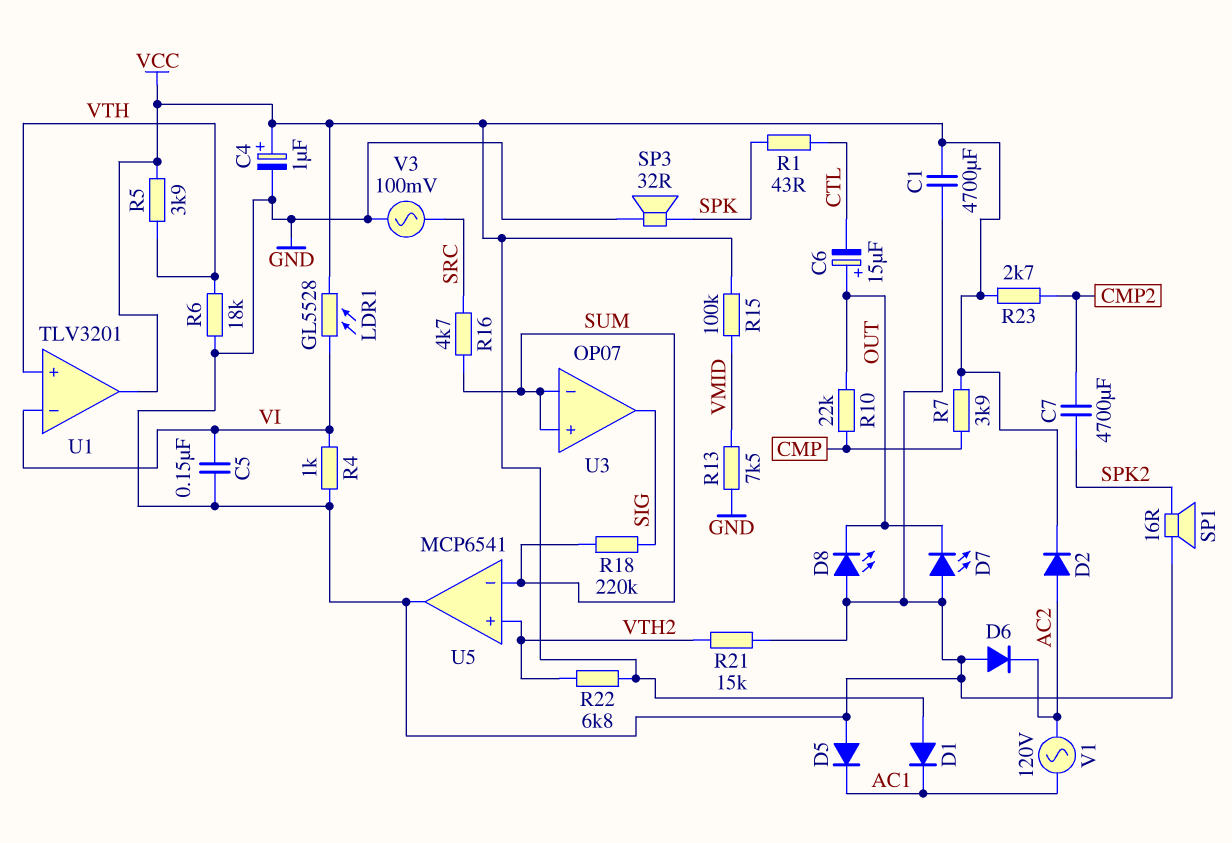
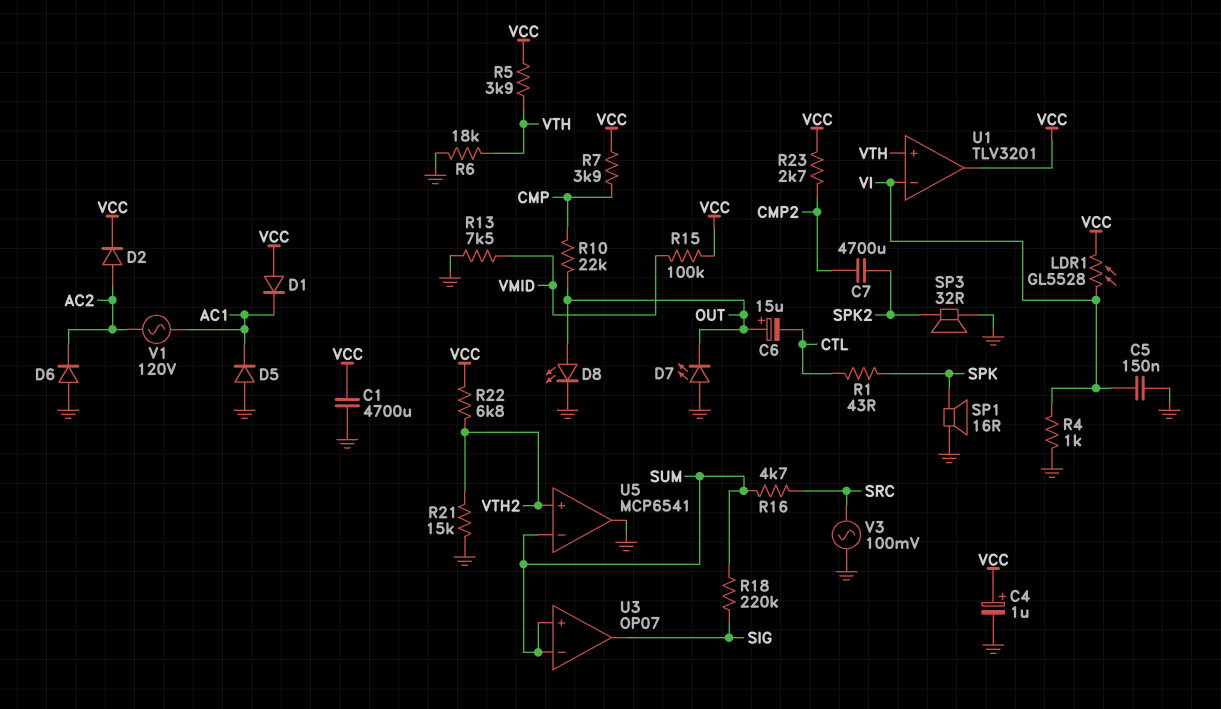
D8: LED (A GND, K OUT) -> LED (A OUT, K GND)
SP1: speaker 16R (GND, SPK2) -> speaker 16R (GND, SPK)
SP3: speaker 32R (GND, SPK) -> speaker 32R (GND, SPK2)

